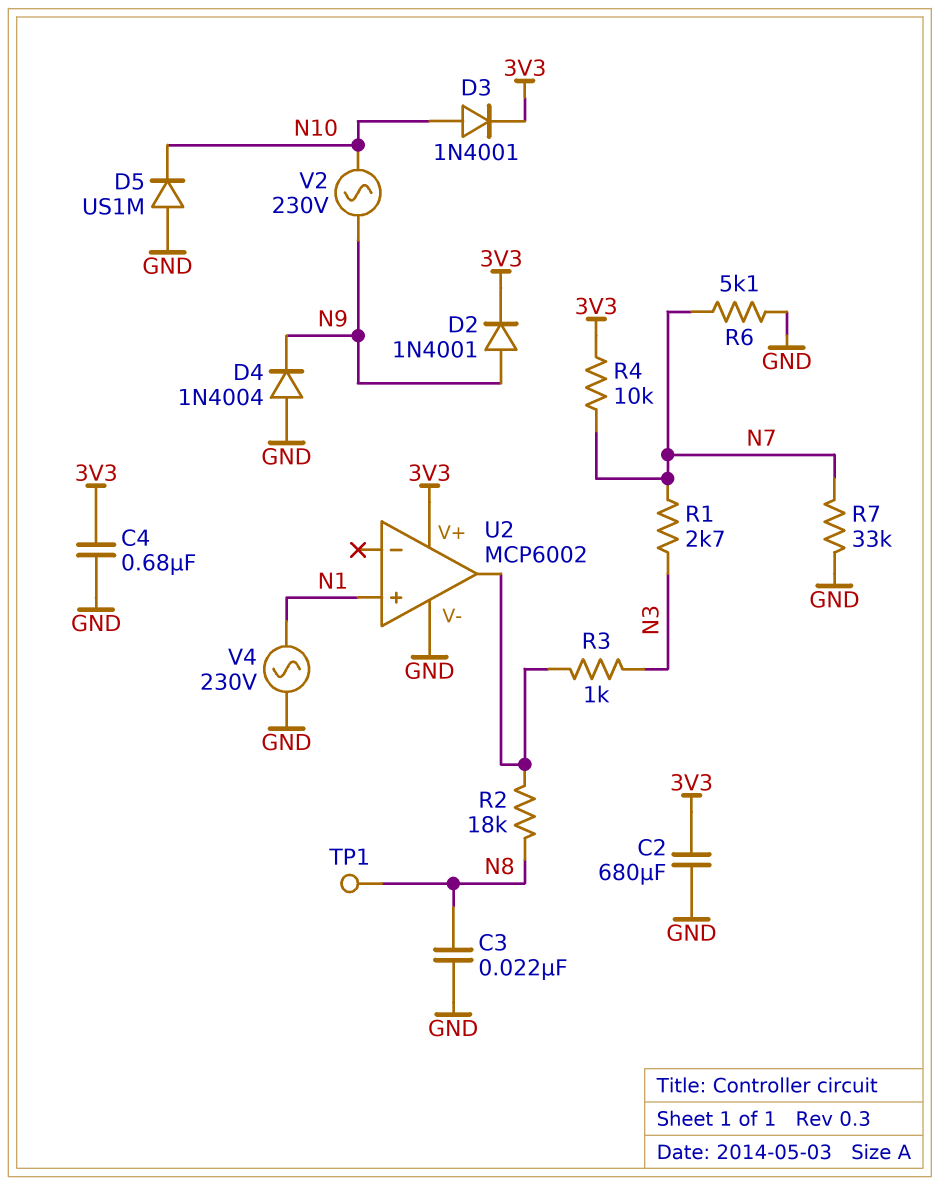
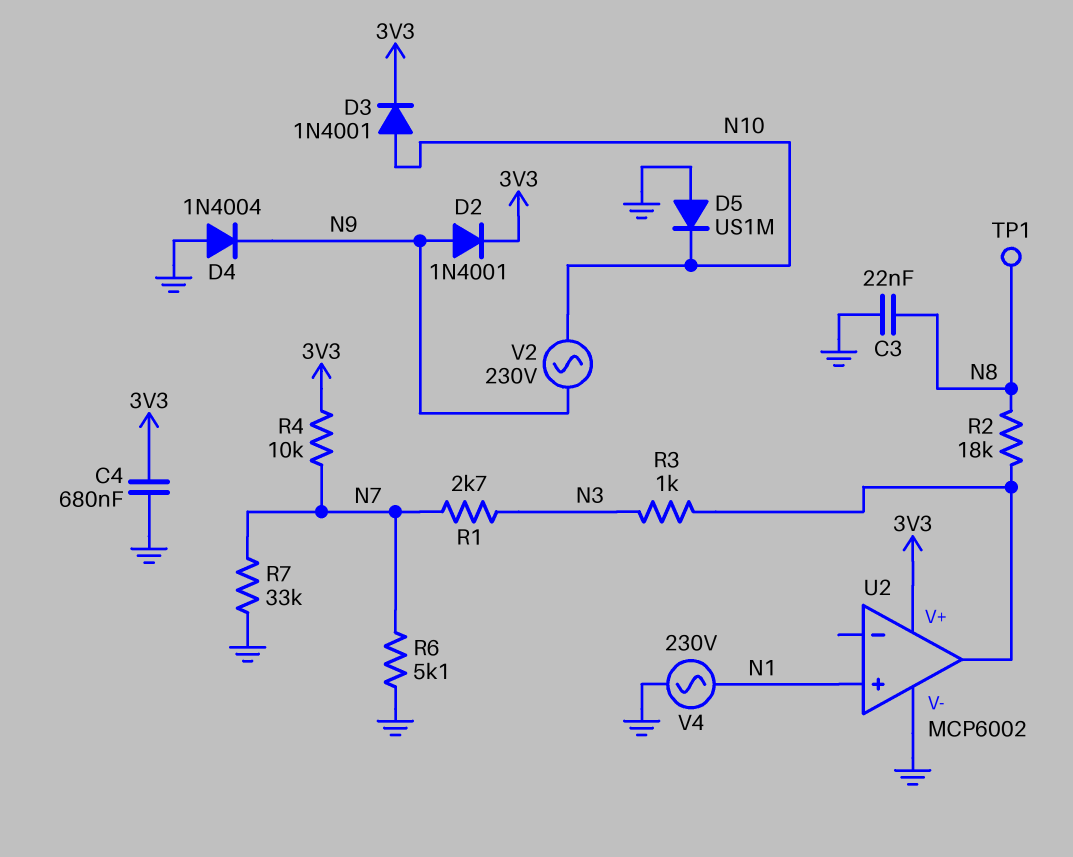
C2: 680uF (3V3, GND) -> none

